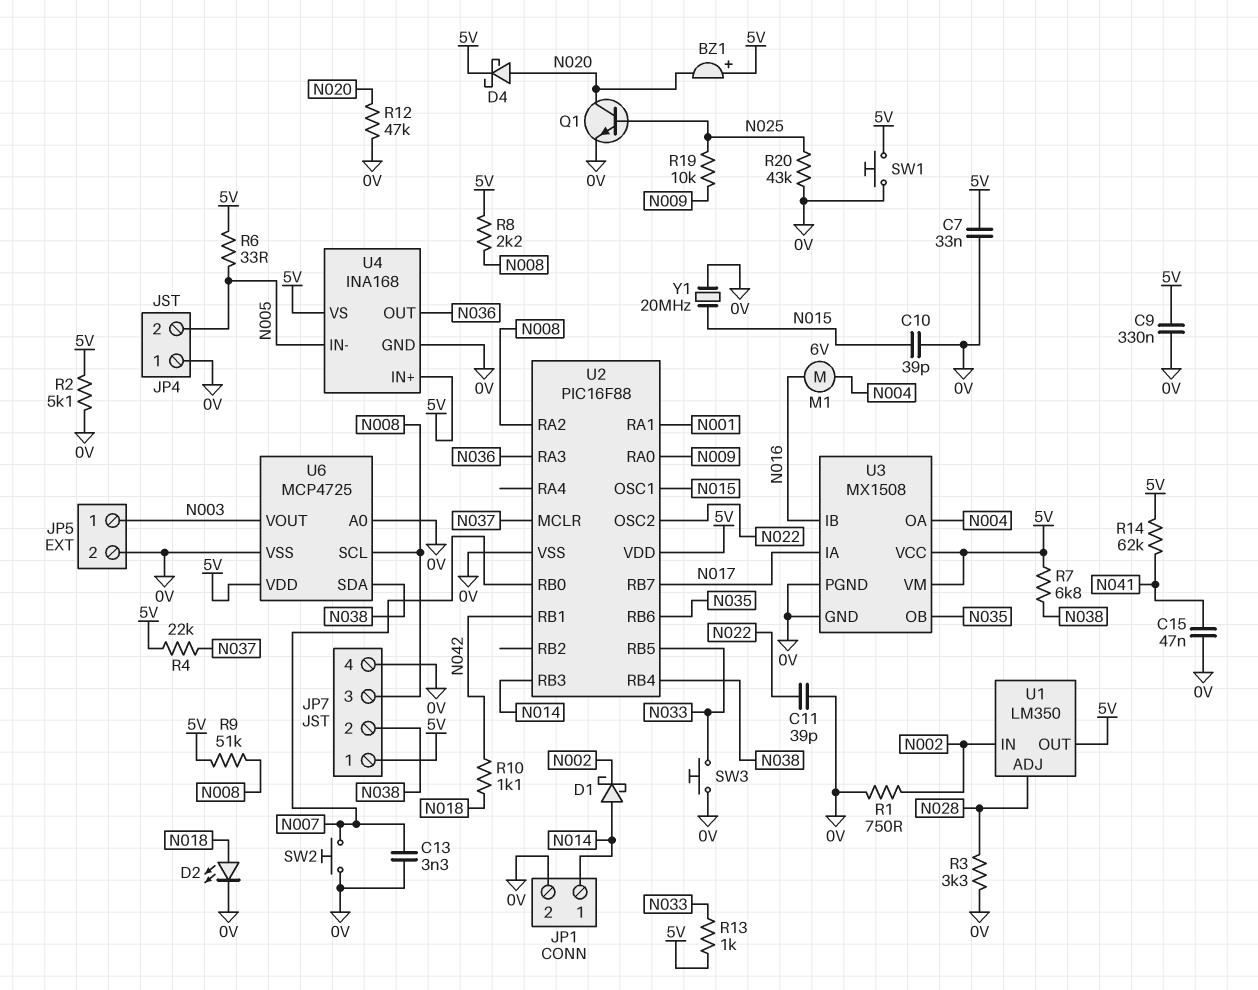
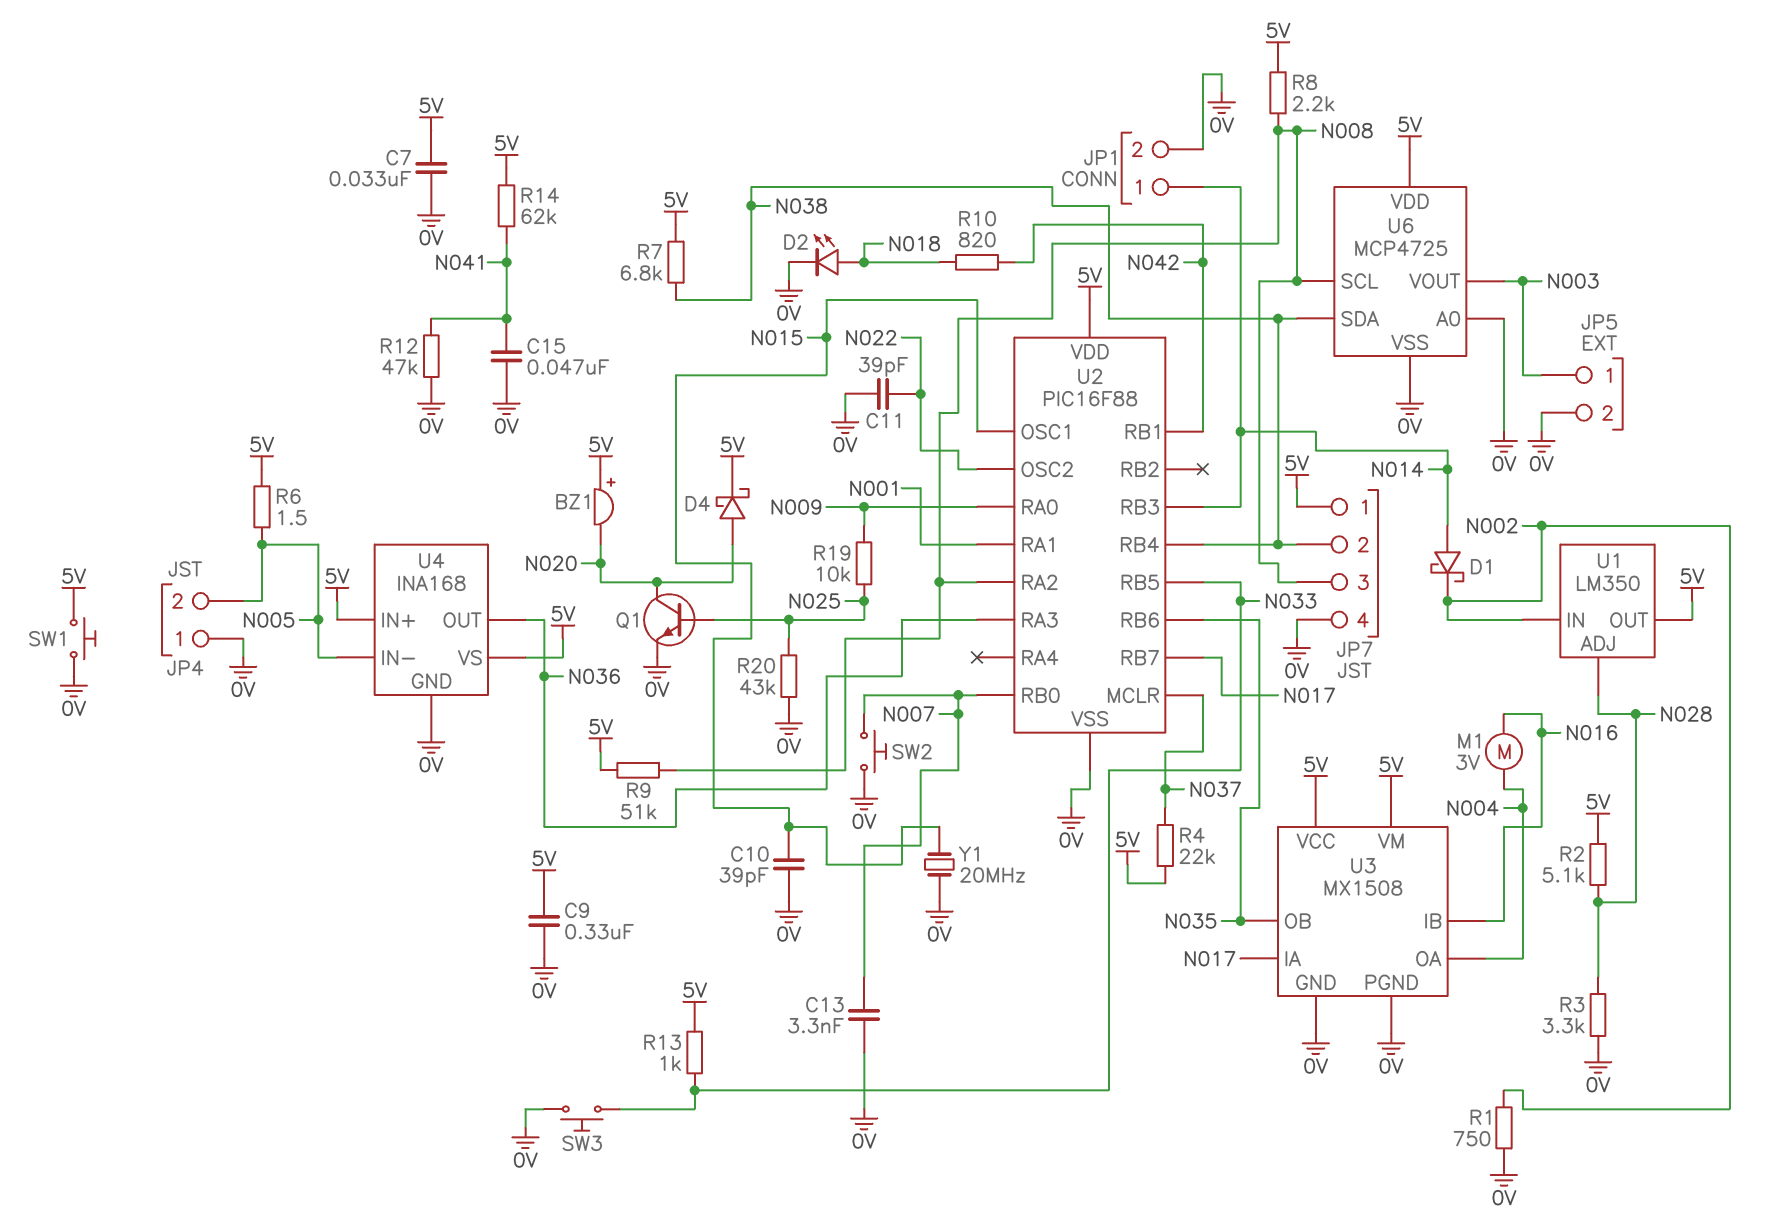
M1: motor 6V (N004, N016) -> motor 3V (N004, N016)
R2: 5.1k (0V, 5V) -> 5.1k (5V, N028)
R6: 33 (5V, N005) -> 1.5 (5V, N005)
R10: 1.1k (N018, N042) -> 820 (N018, N042)
R12: 47k (0V, N020) -> 47k (0V, N041)

